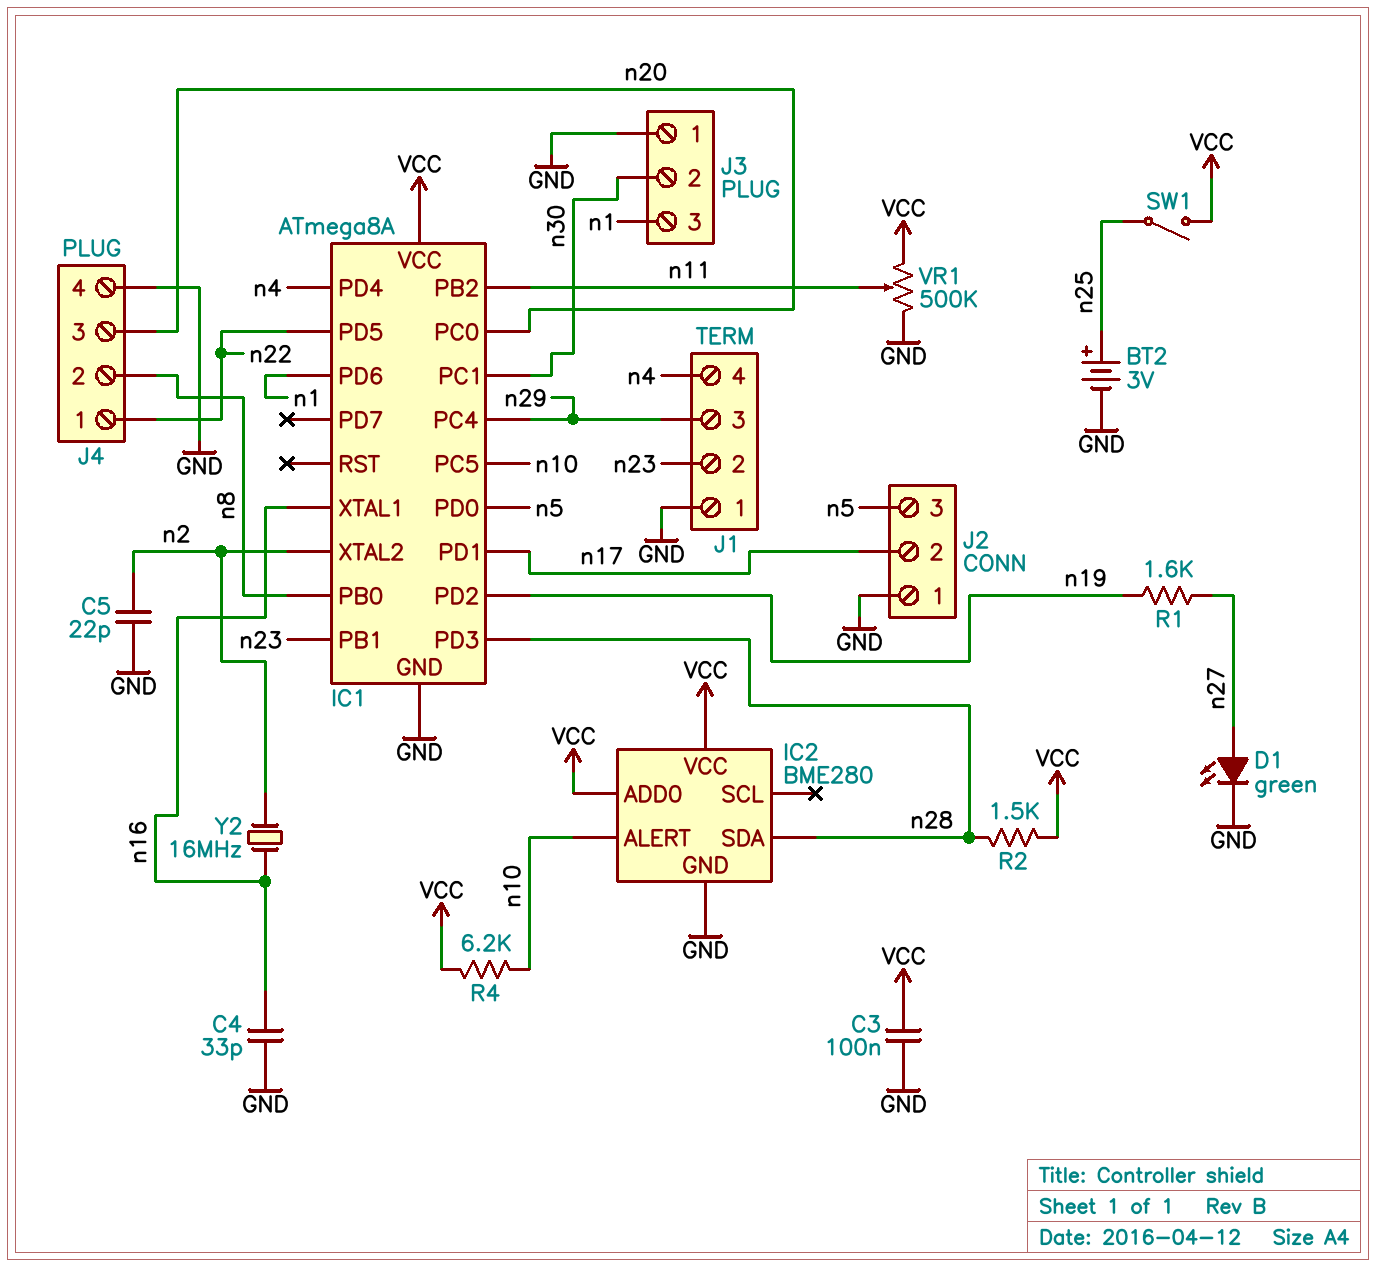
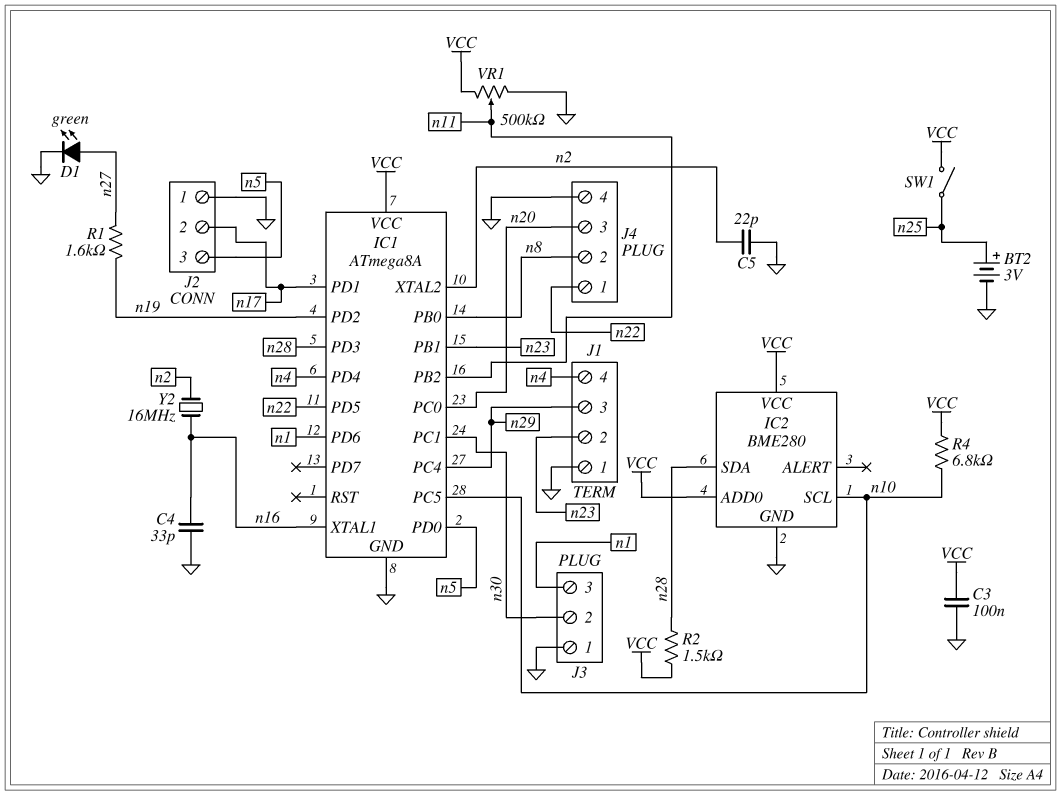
IC2 pin ALERT: n10 -> none
IC2 pin SCL: none -> n10
R4: 6.2k (VCC, n10) -> 6.8k (VCC, n10)

